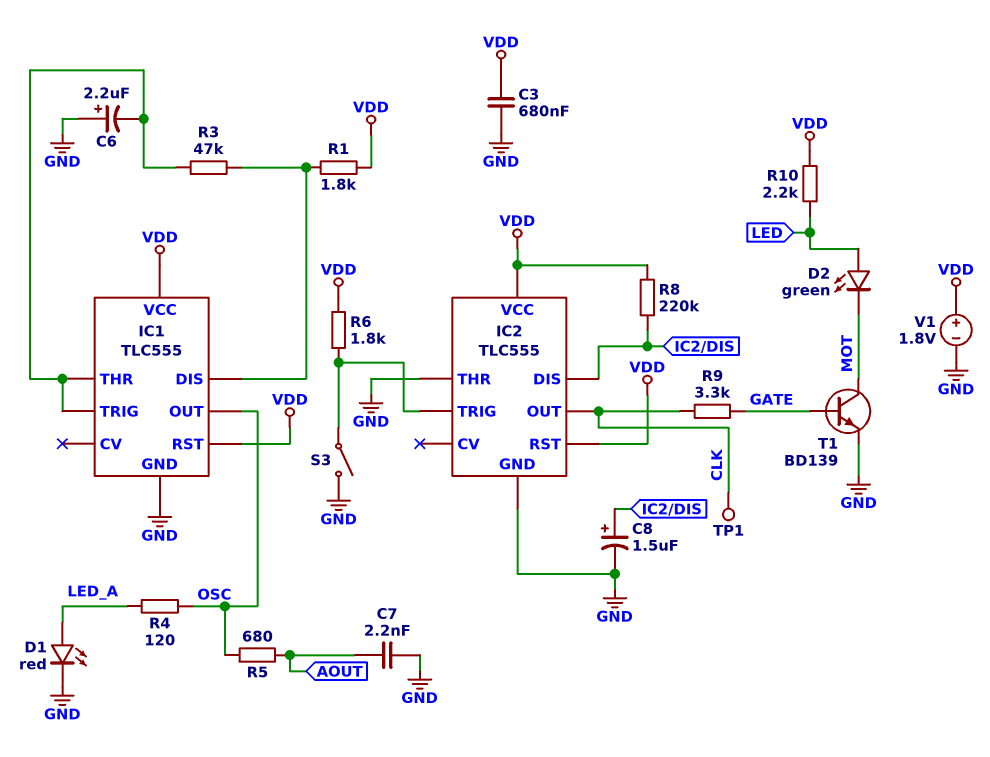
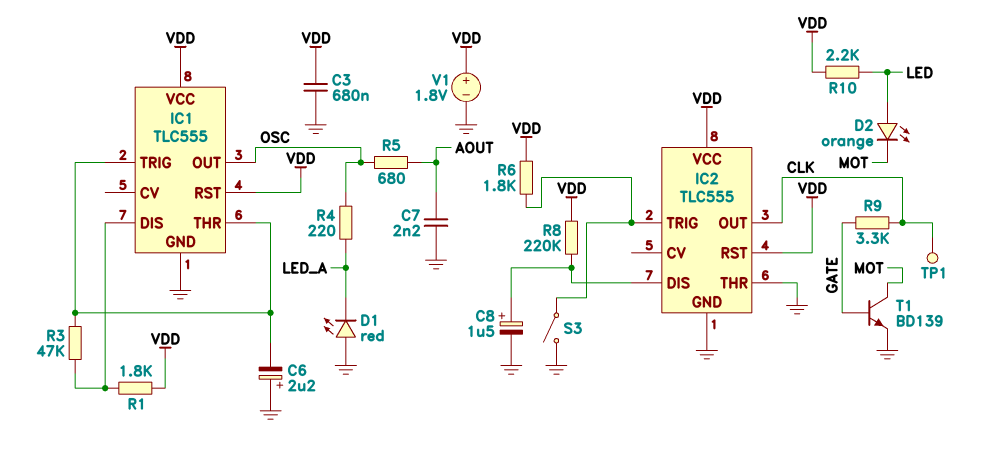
D1: LED red (A LED_A, K GND) -> LED red (A GND, K LED_A)
D2: LED green (A LED, K MOT) -> LED orange (A LED, K MOT)
R4: 120 (LED_A, OSC) -> 220 (LED_A, OSC)

